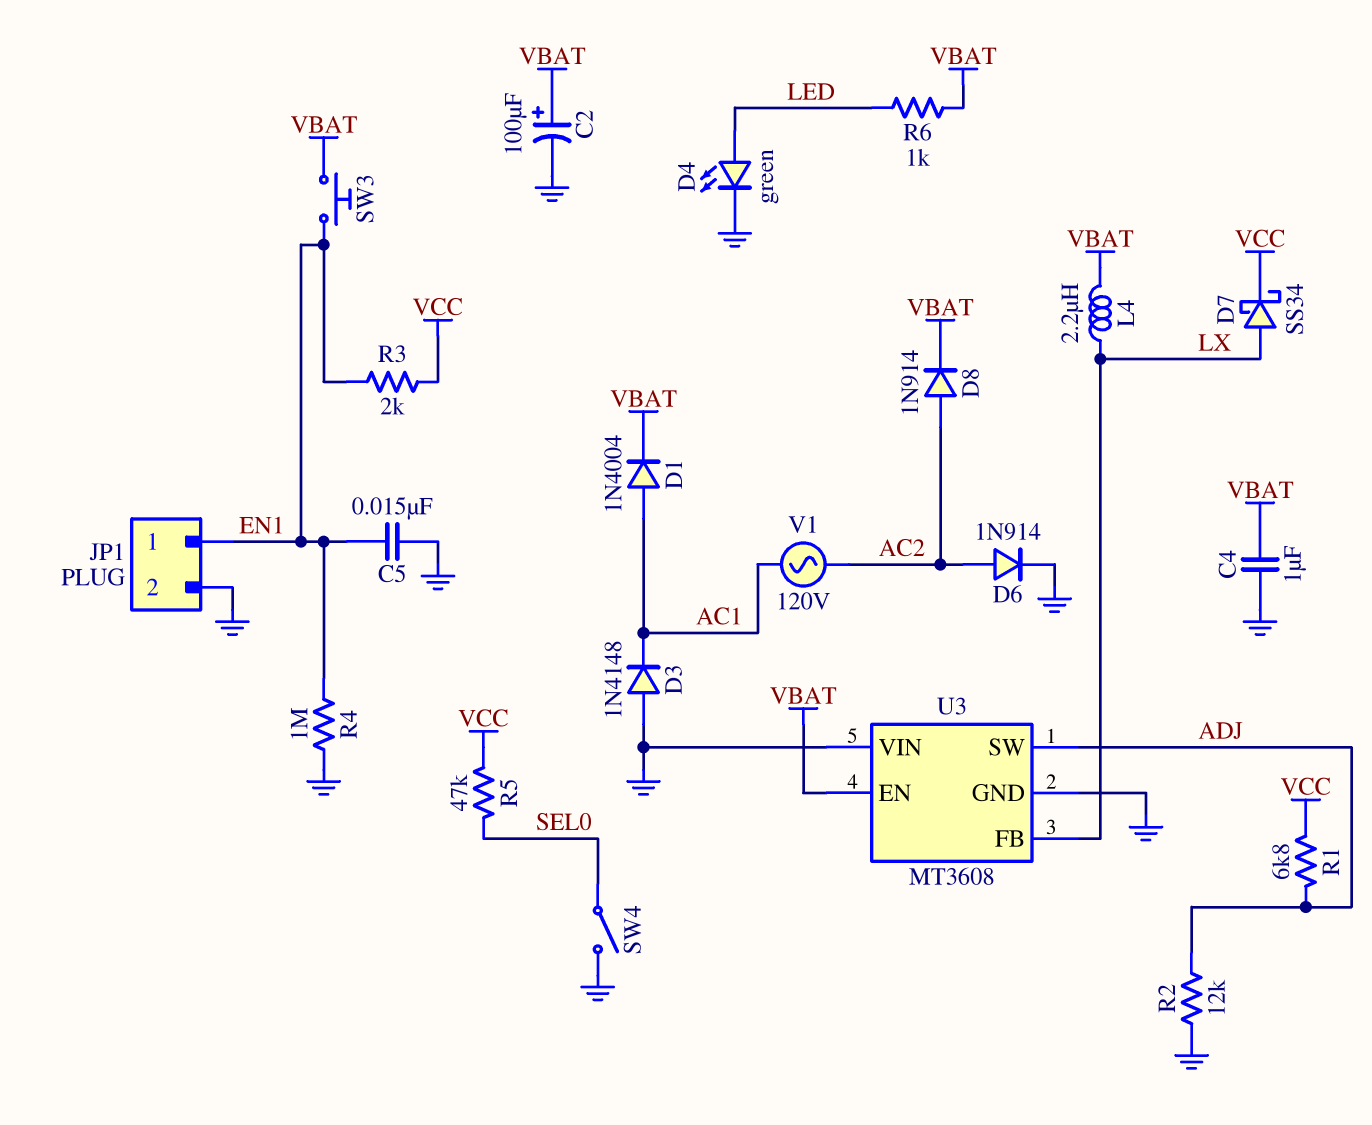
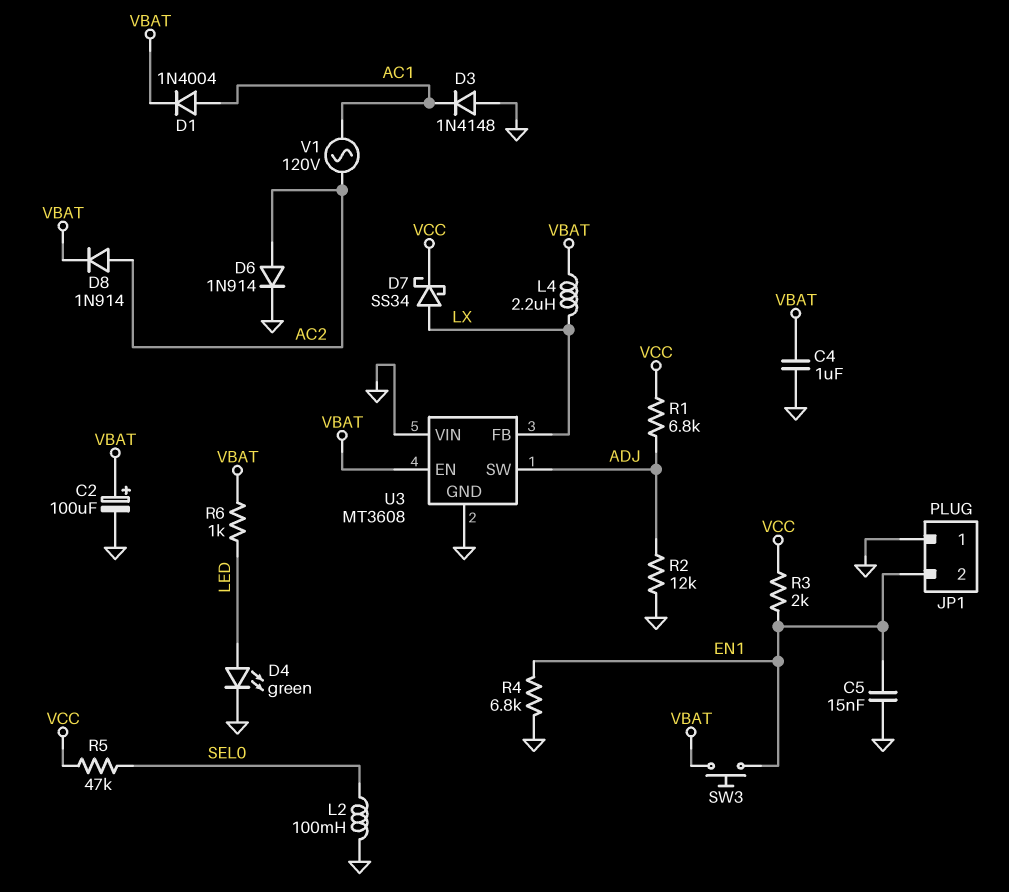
JP1 pin 1: EN1 -> GND
JP1 pin 2: GND -> EN1
L2: none -> 100mH (GND, SEL0)
R4: 1M (EN1, GND) -> 6.8k (EN1, GND)
SW4: switch (GND, SEL0) -> none

